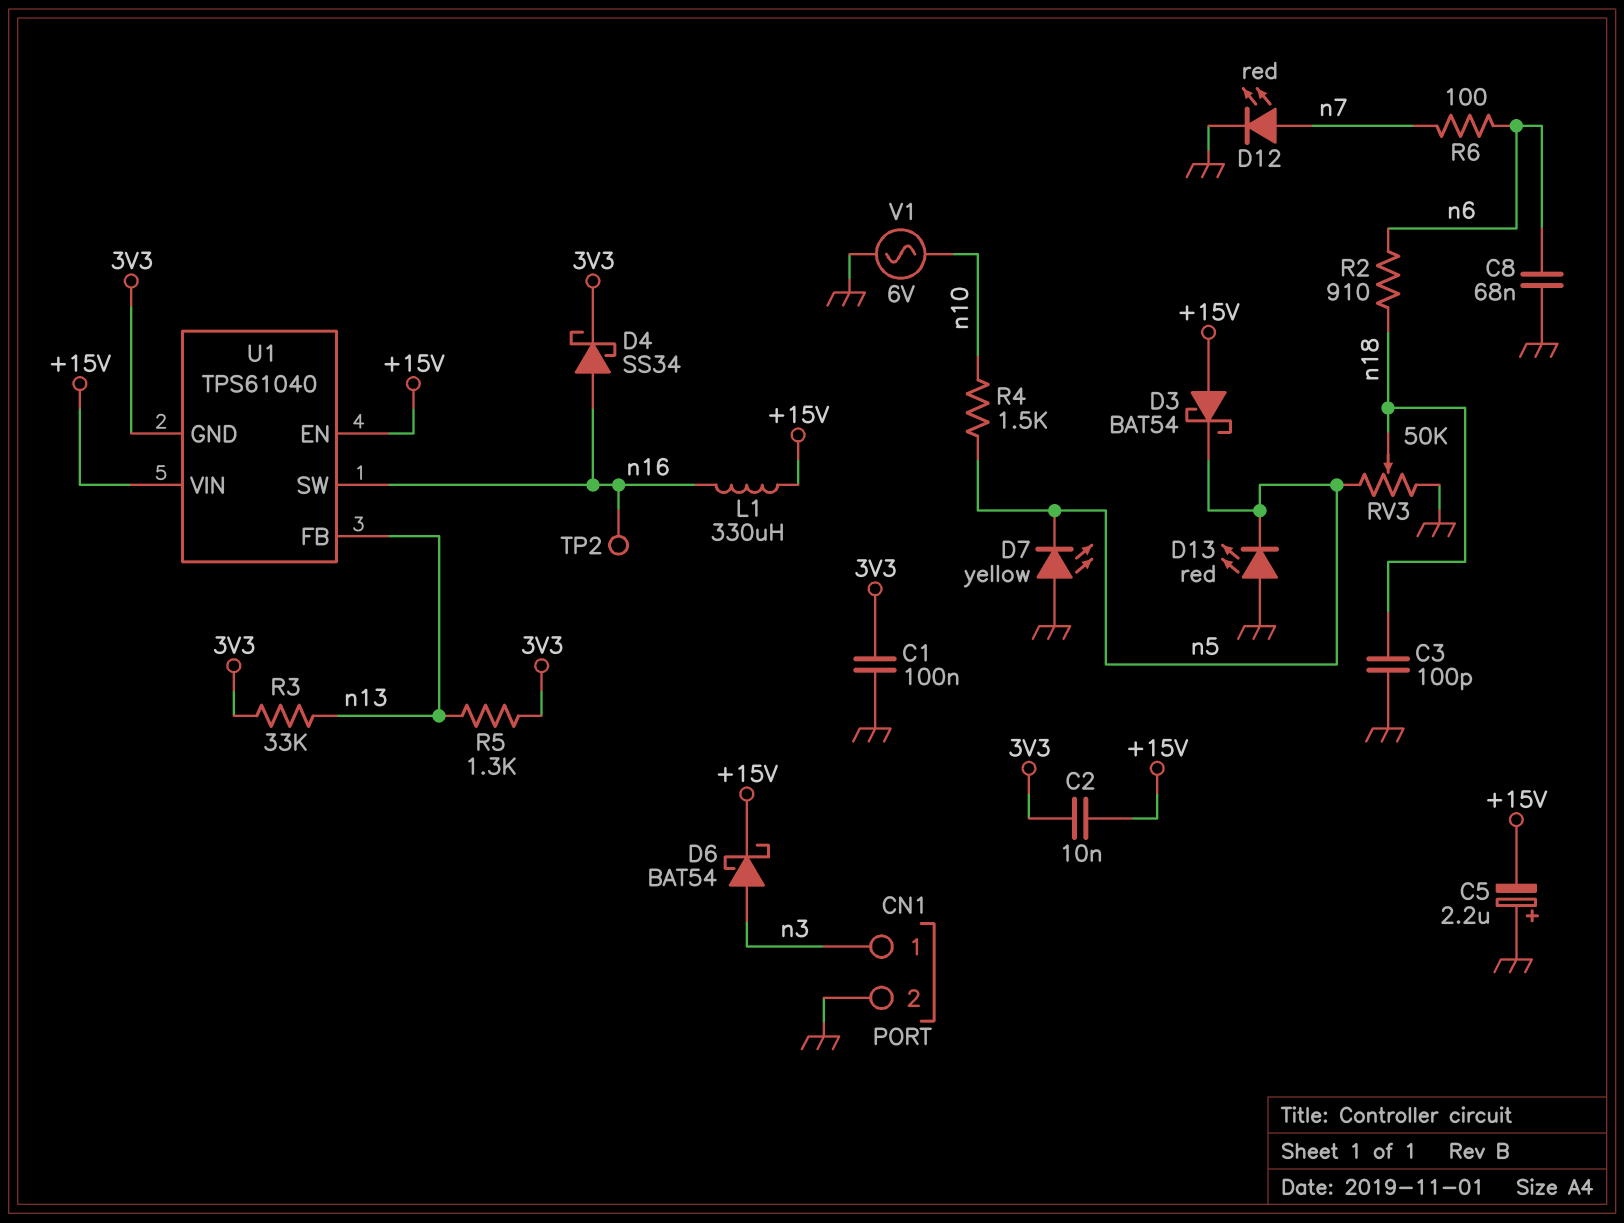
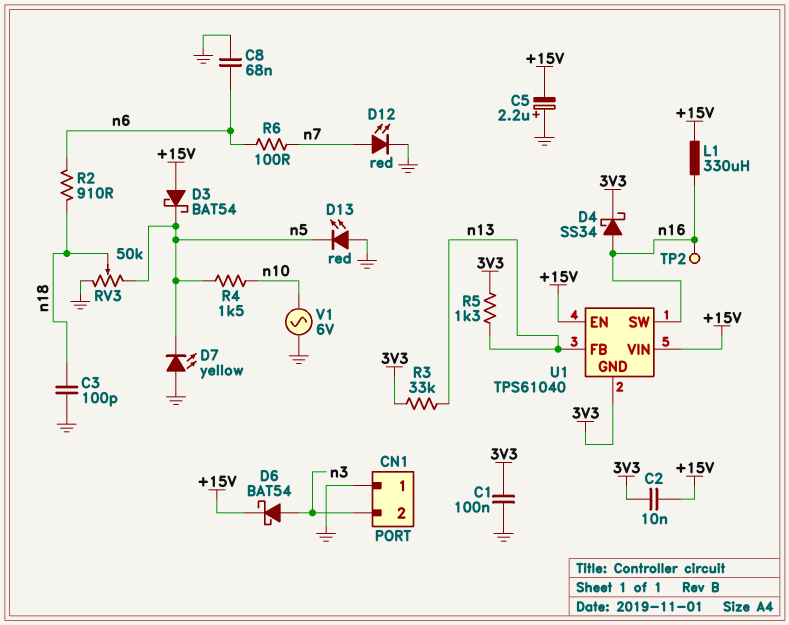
CN1 pin 1: n3 -> GND
CN1 pin 2: GND -> n3

